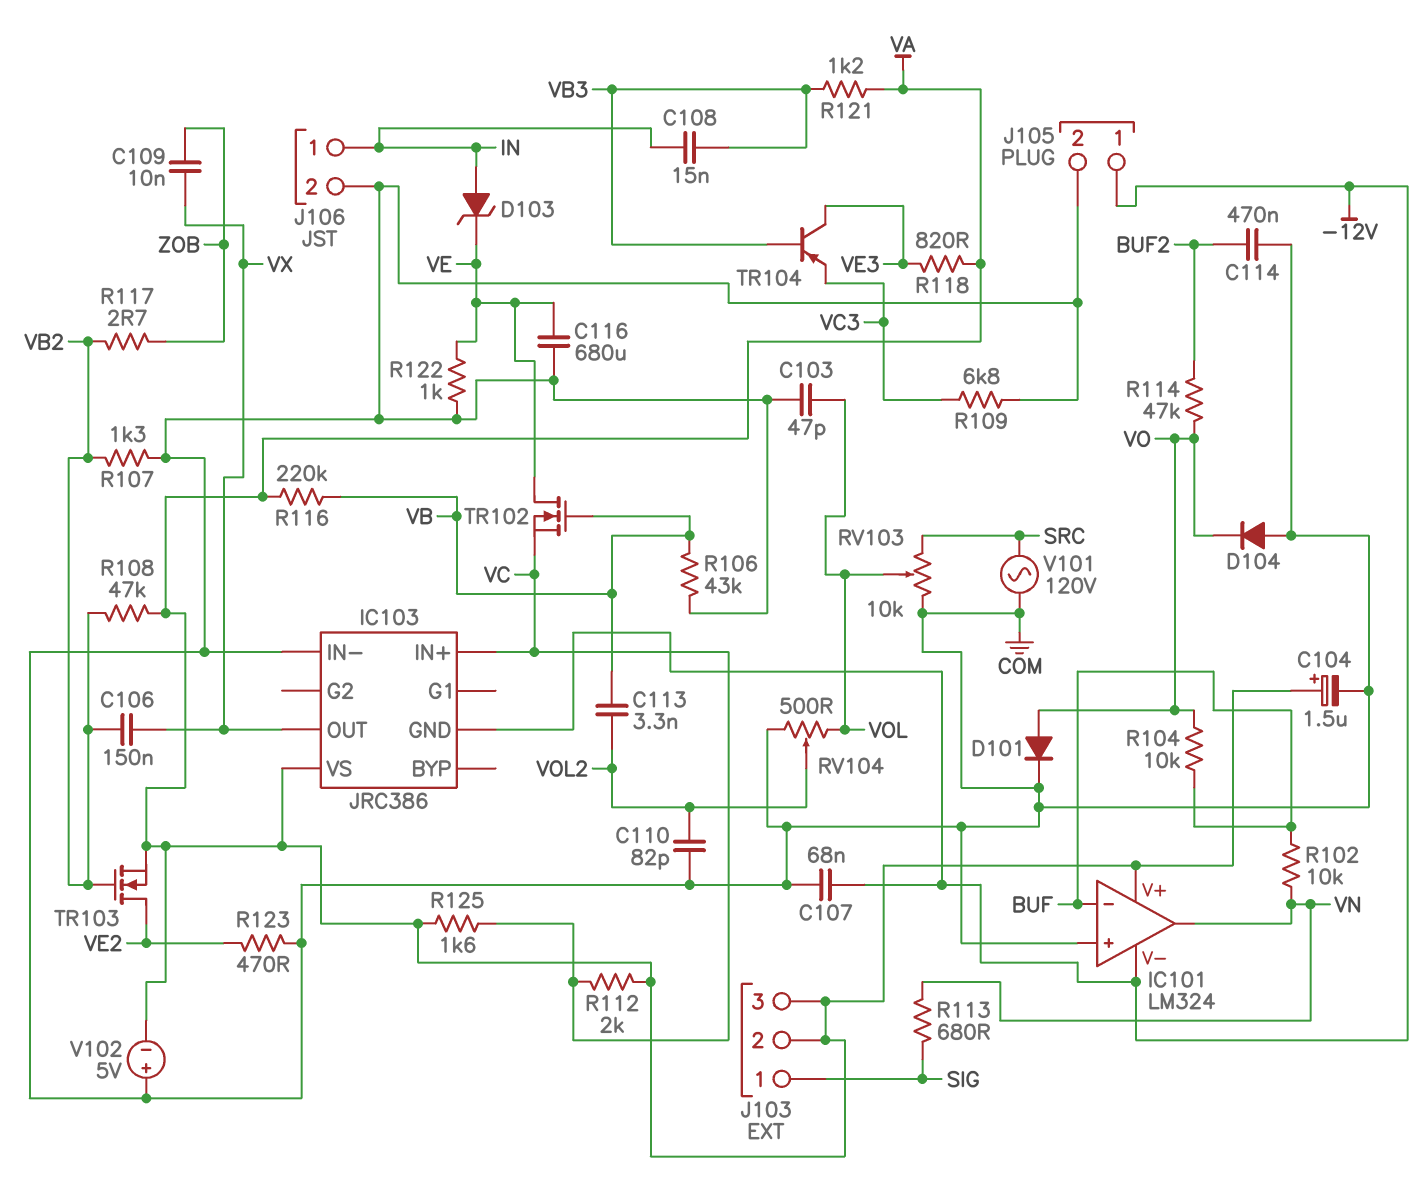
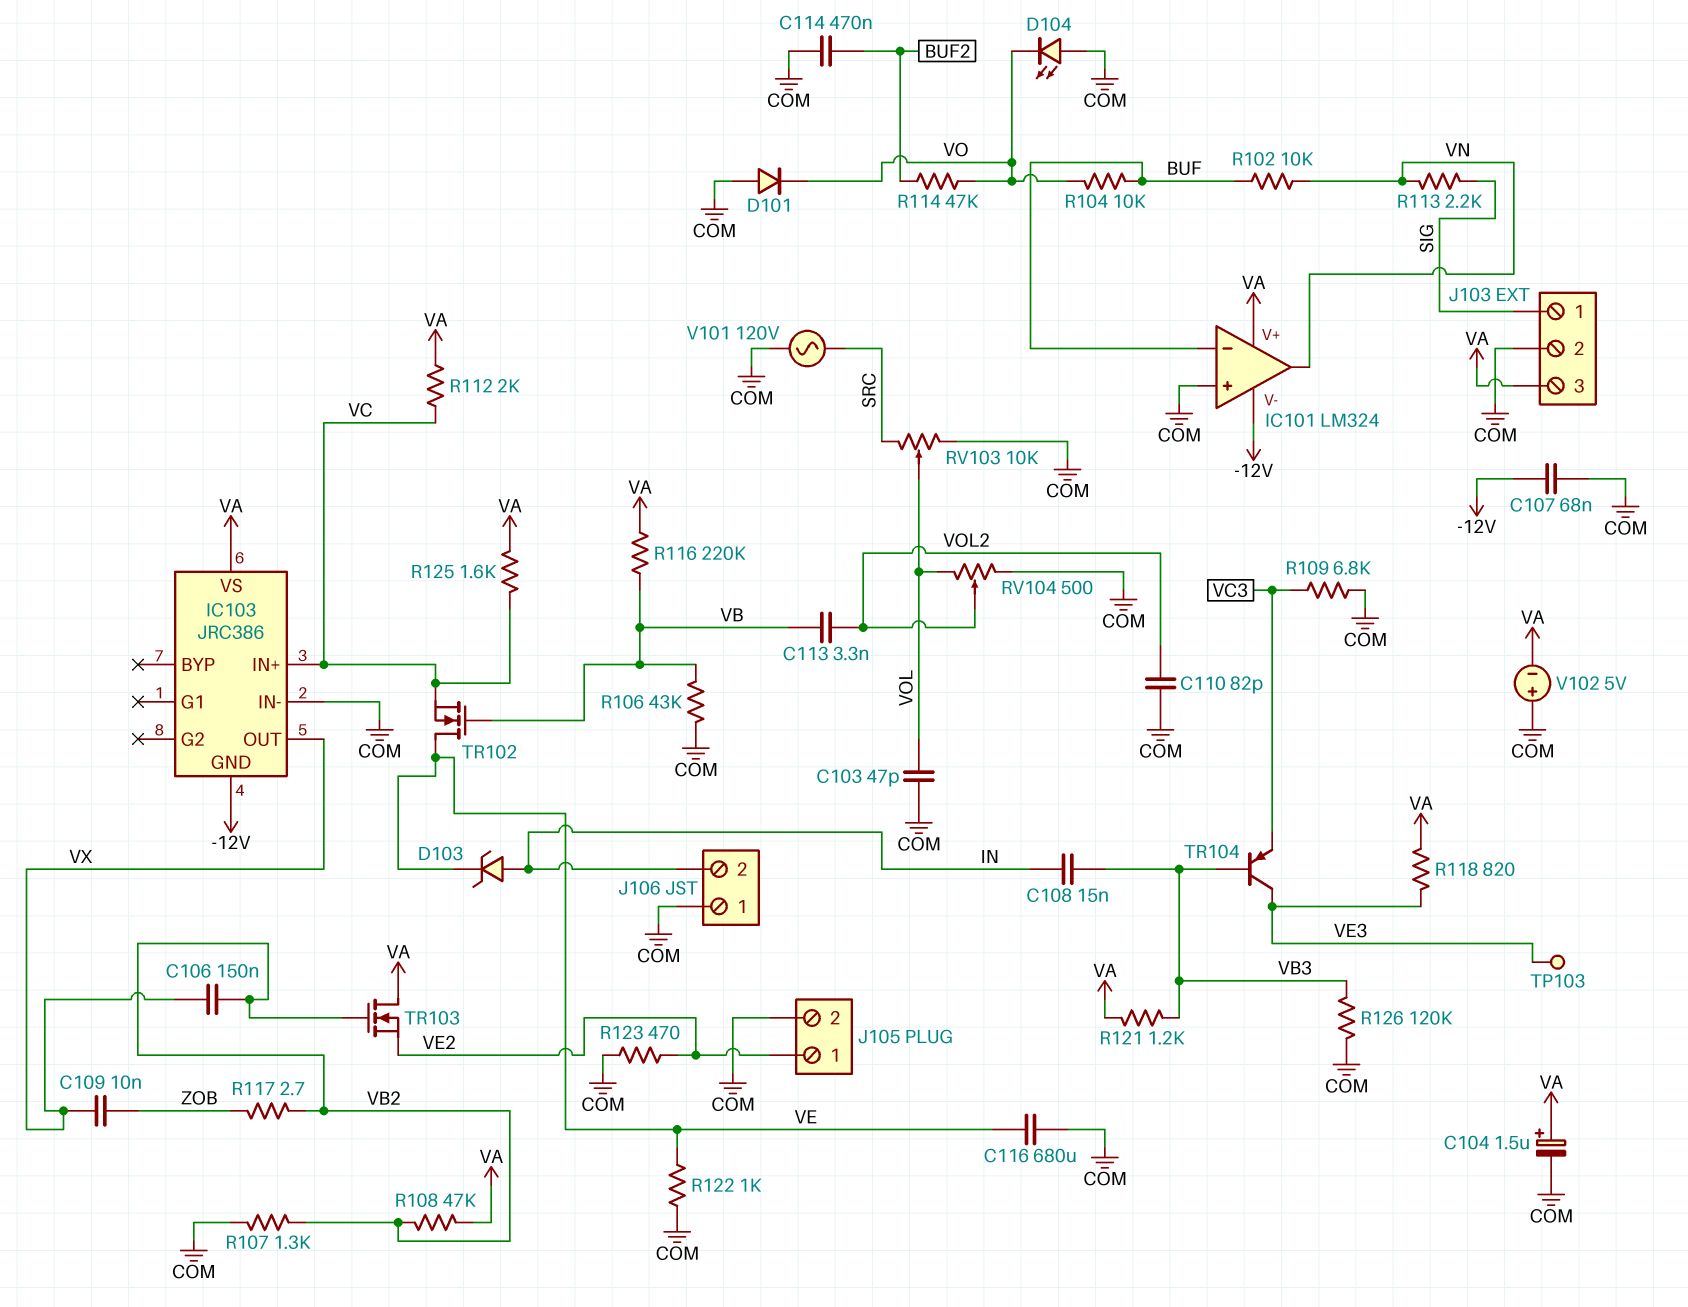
D101: diode (A VO, K COM) -> diode (A COM, K VO)
D104: diode (A COM, K VO) -> LED (A COM, K VO)
J103 pin 2: VA -> COM
J105 pin 1: -12V -> VE2
J106 pin 1: IN -> COM
J106 pin 2: COM -> IN
R113: 680 (SIG, VN) -> 2.2k (SIG, VN)
R126: none -> 120k (COM, VB3)
TP103: none -> test point (VE3)
TR103: NMOS (G VB2, D VE2, S VA) -> NMOS (G VB2, D VA, S VE2)

